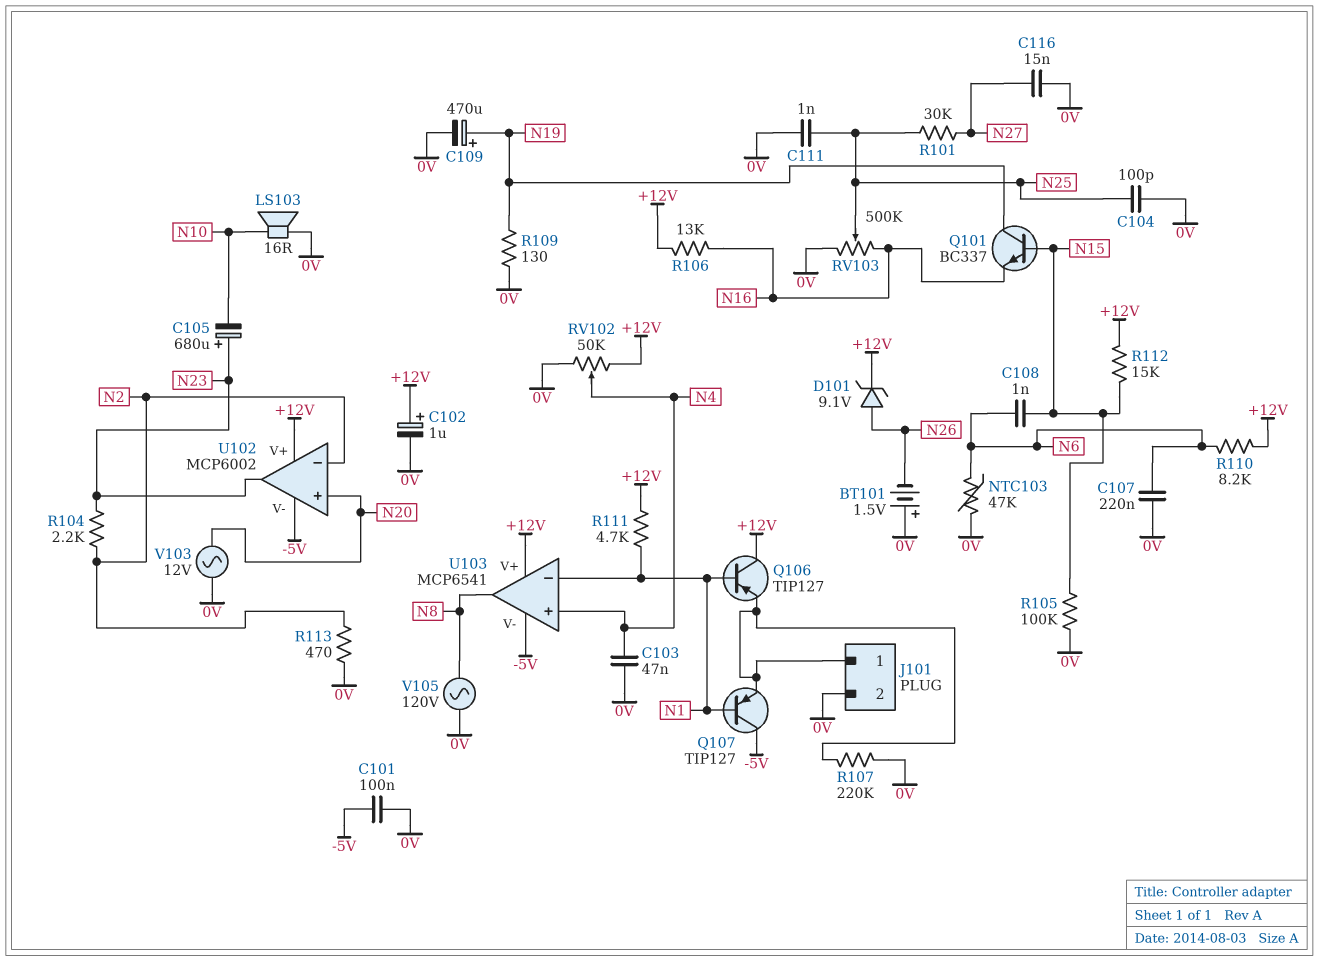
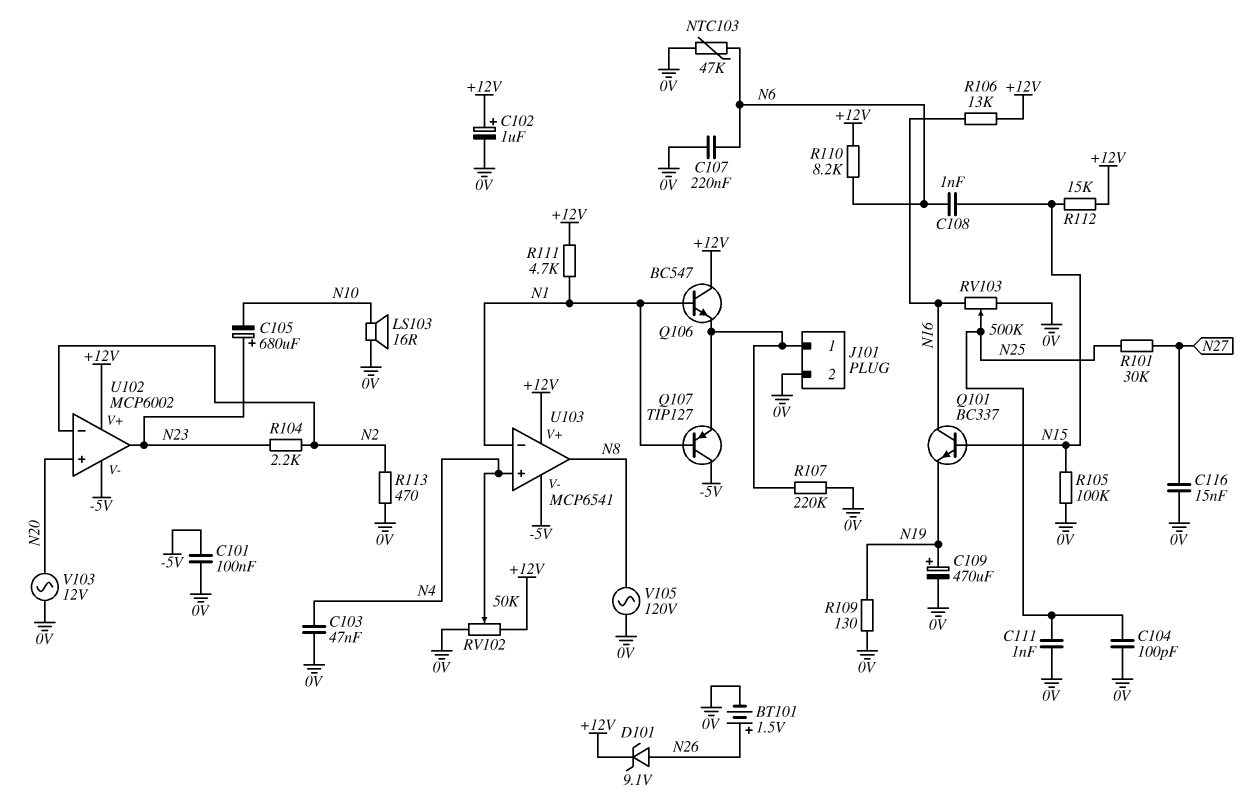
BT101: 1.5V (plus 0V, minus N26) -> 1.5V (plus N26, minus 0V)
Q101: NPN BC337 (B N15, C N19, E N16) -> NPN BC337 (B N15, C N16, E N19)
Q106: PNP TIP127 (B N1, C +12V, E J101/1) -> NPN BC547 (B N1, C +12V, E J101/1)

